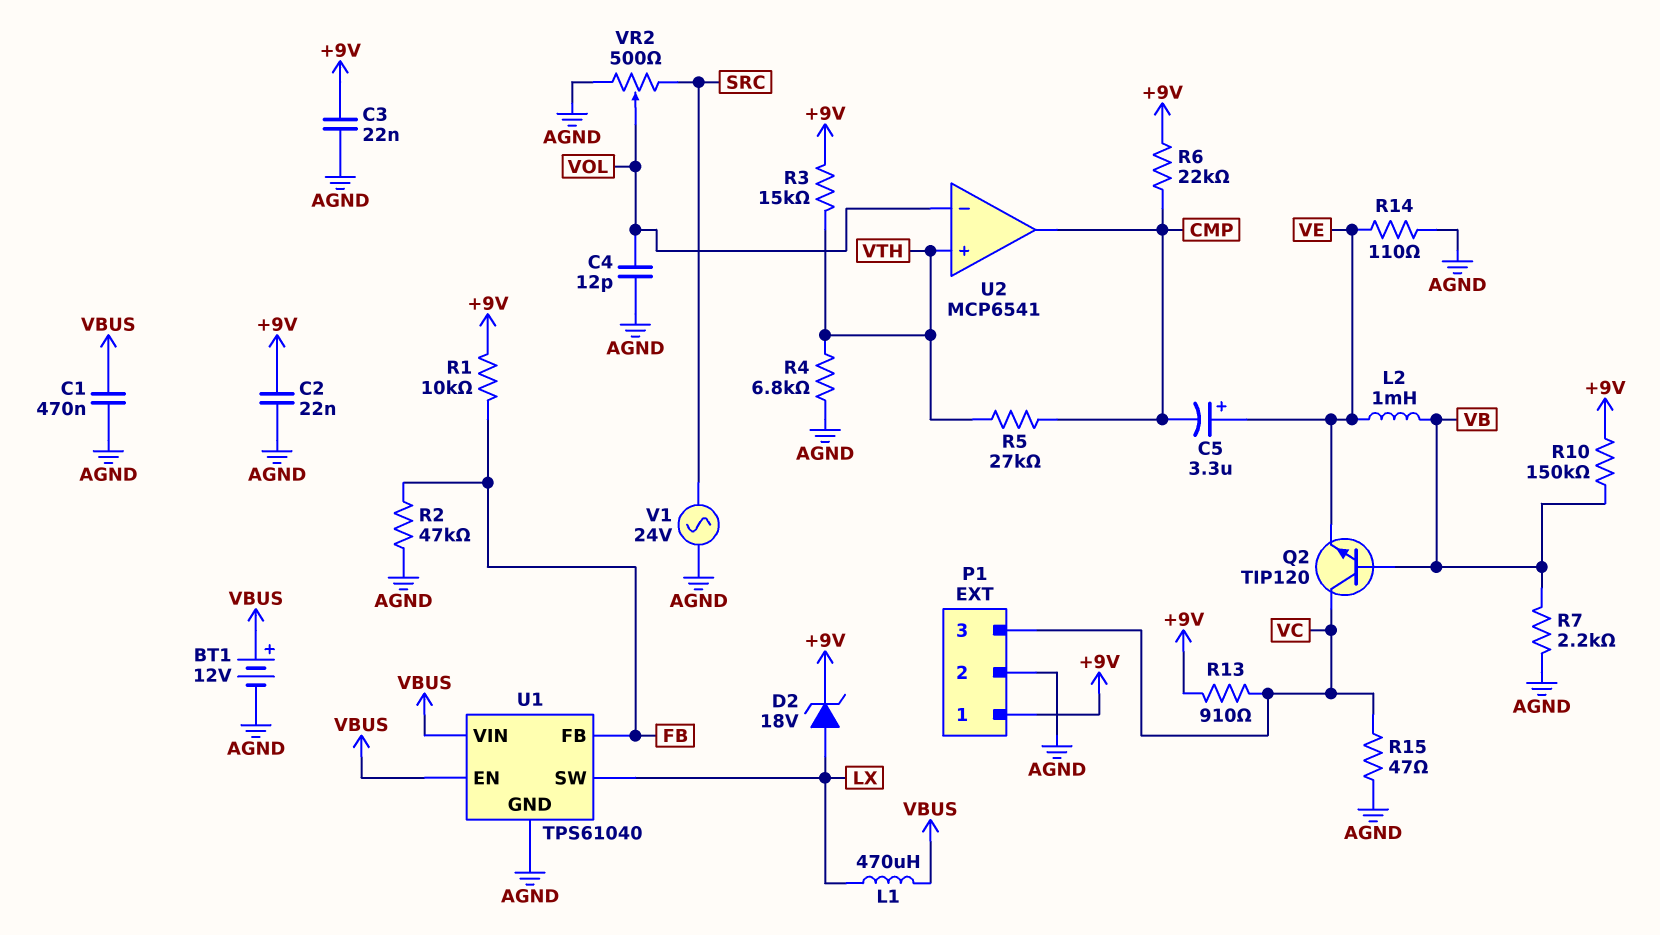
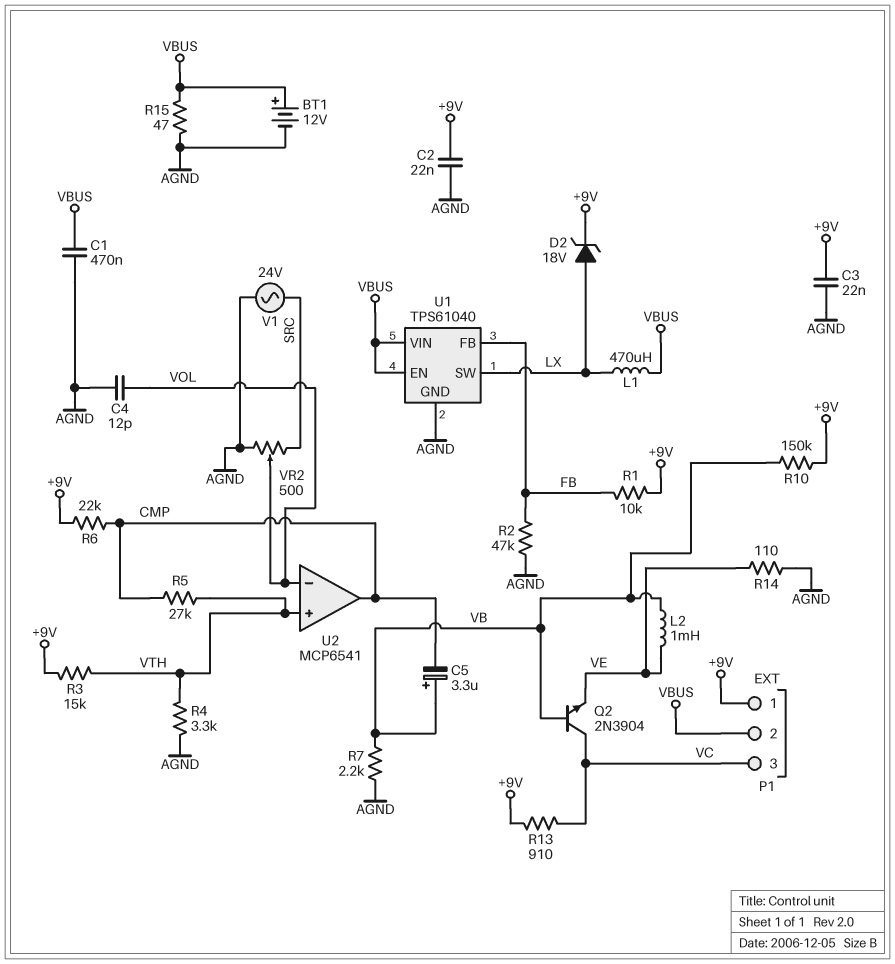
C5: 3.3uF (plus VE, minus CMP) -> 3.3uF (plus VB, minus CMP)
P1 pin 2: AGND -> VBUS
Q2: NPN TIP120 (B VB, C VC, E VE) -> NPN 2N3904 (B VB, C VC, E VE)
R4: 6.8k (AGND, VTH) -> 3.3k (AGND, VTH)
R15: 47 (AGND, VC) -> 47 (AGND, VBUS)

